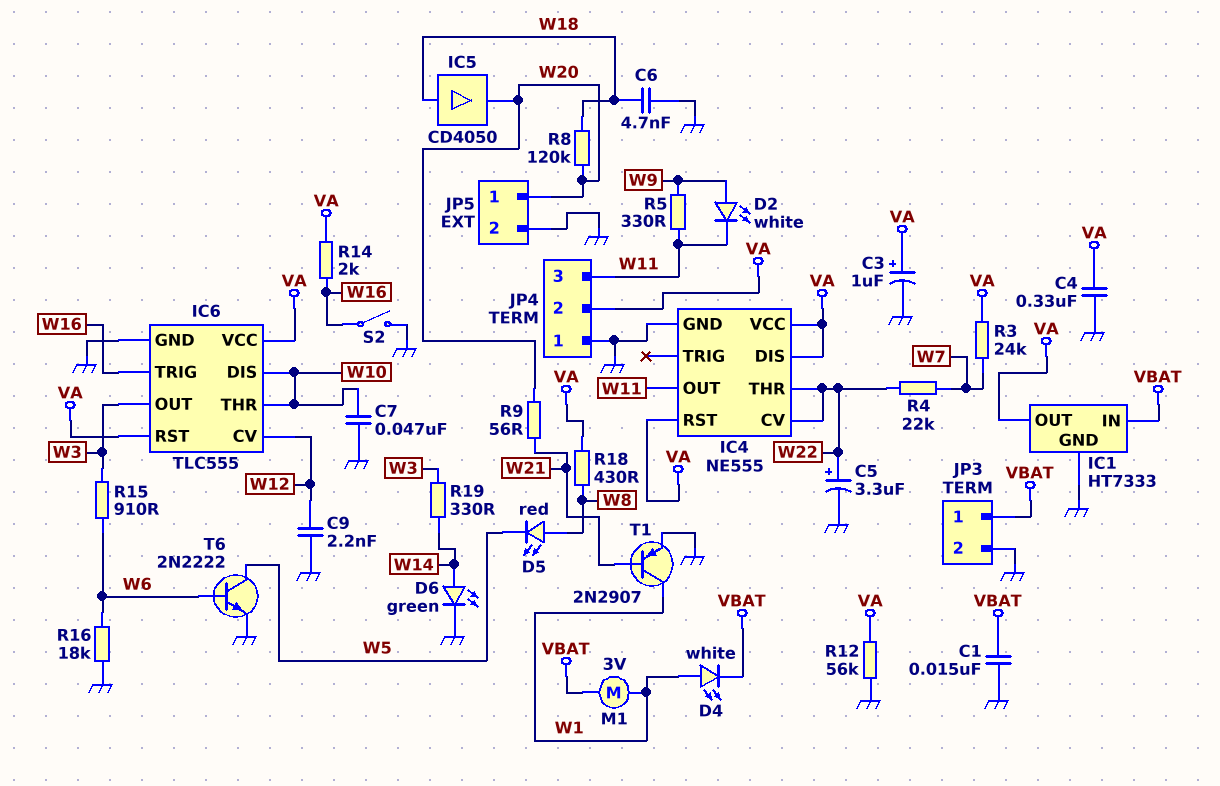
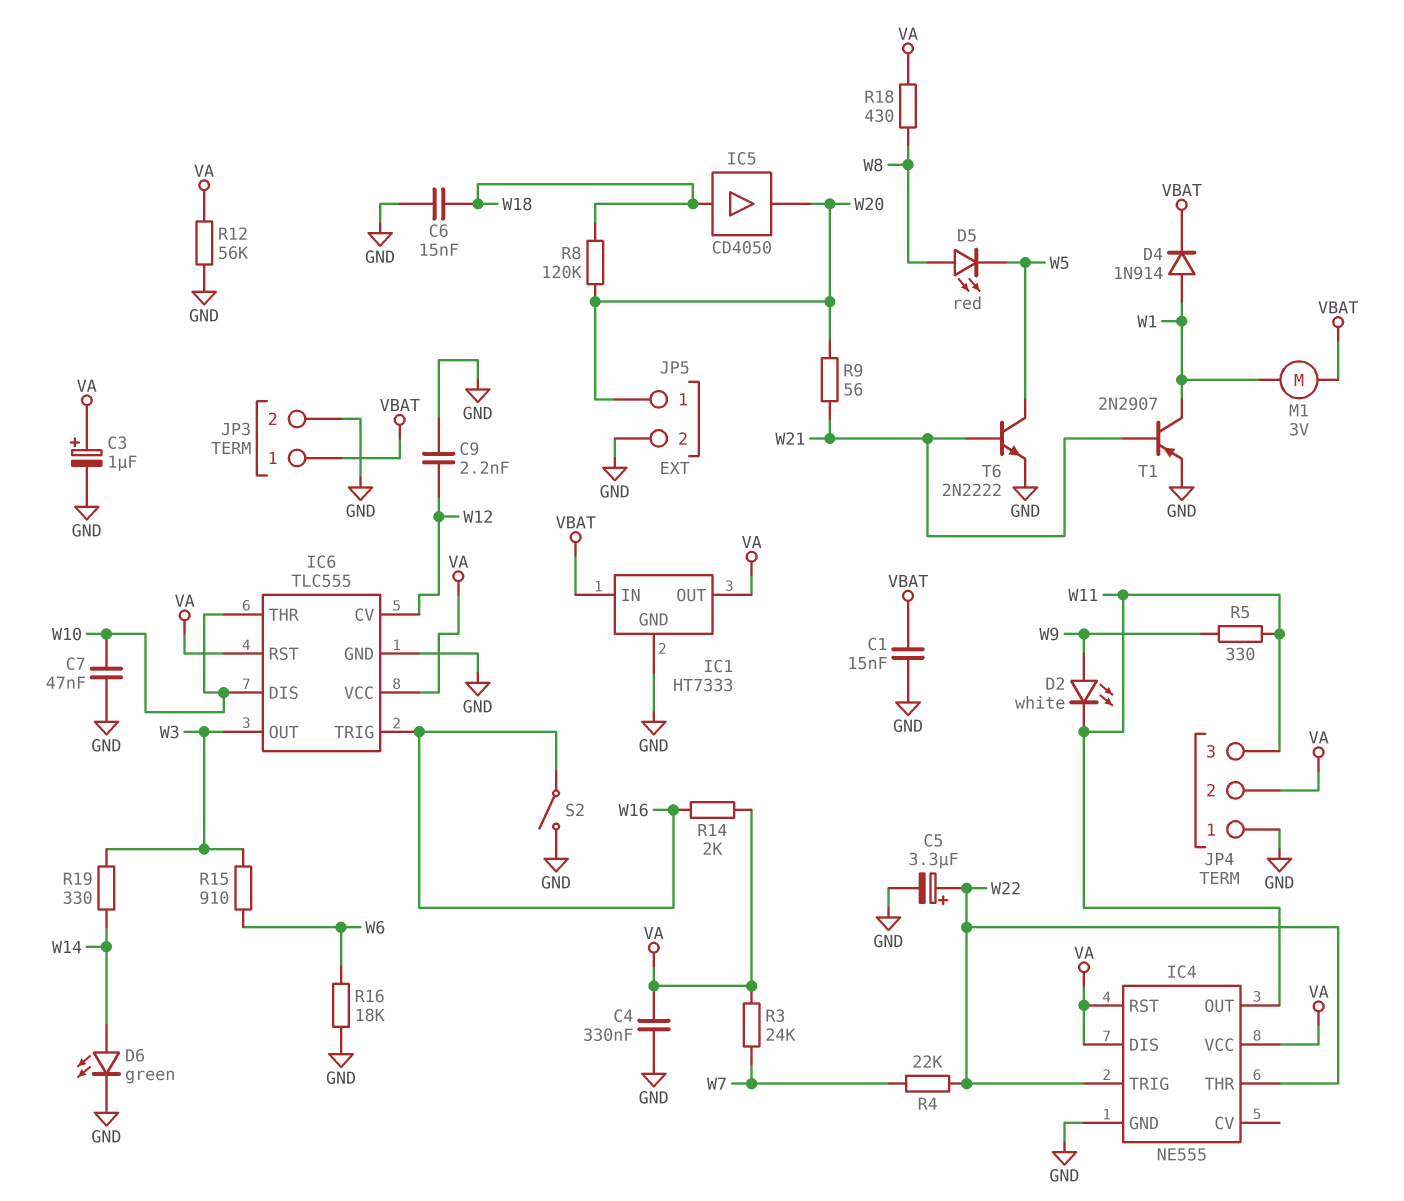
C6: 4.7nF (GND, W18) -> 15nF (GND, W18)
D4: LED white (A W1, K VBAT) -> diode 1N914 (A W1, K VBAT)
IC4 pin CV: W22 -> none
IC4 pin TRIG: none -> W22
T6: NPN 2N2222 (B W6, C W5, E GND) -> NPN 2N2222 (B W21, C W5, E GND)

